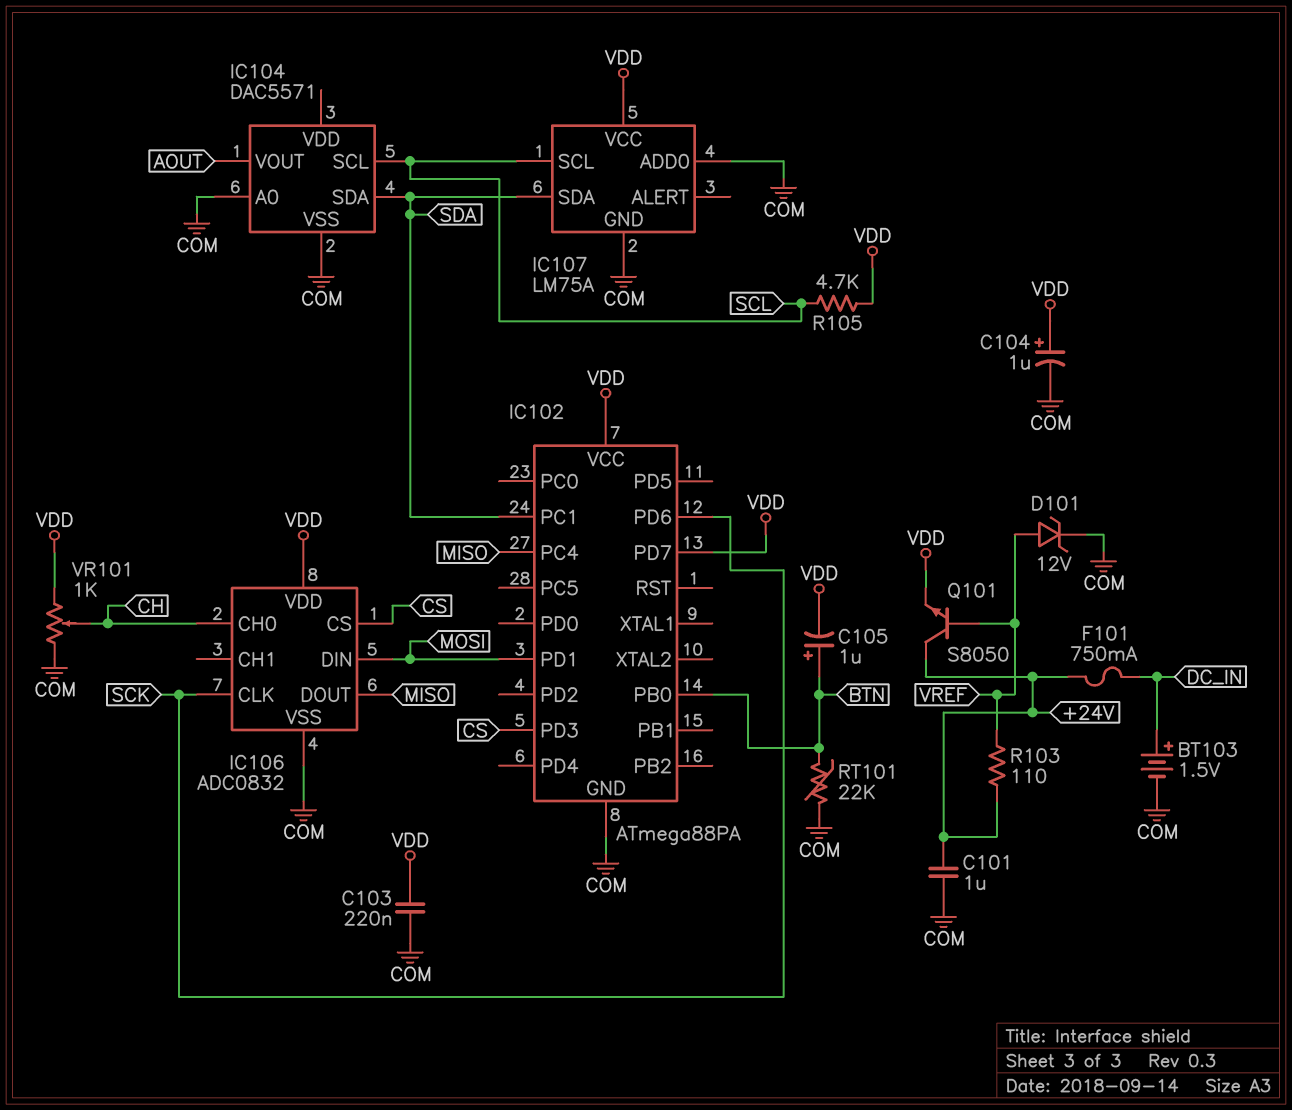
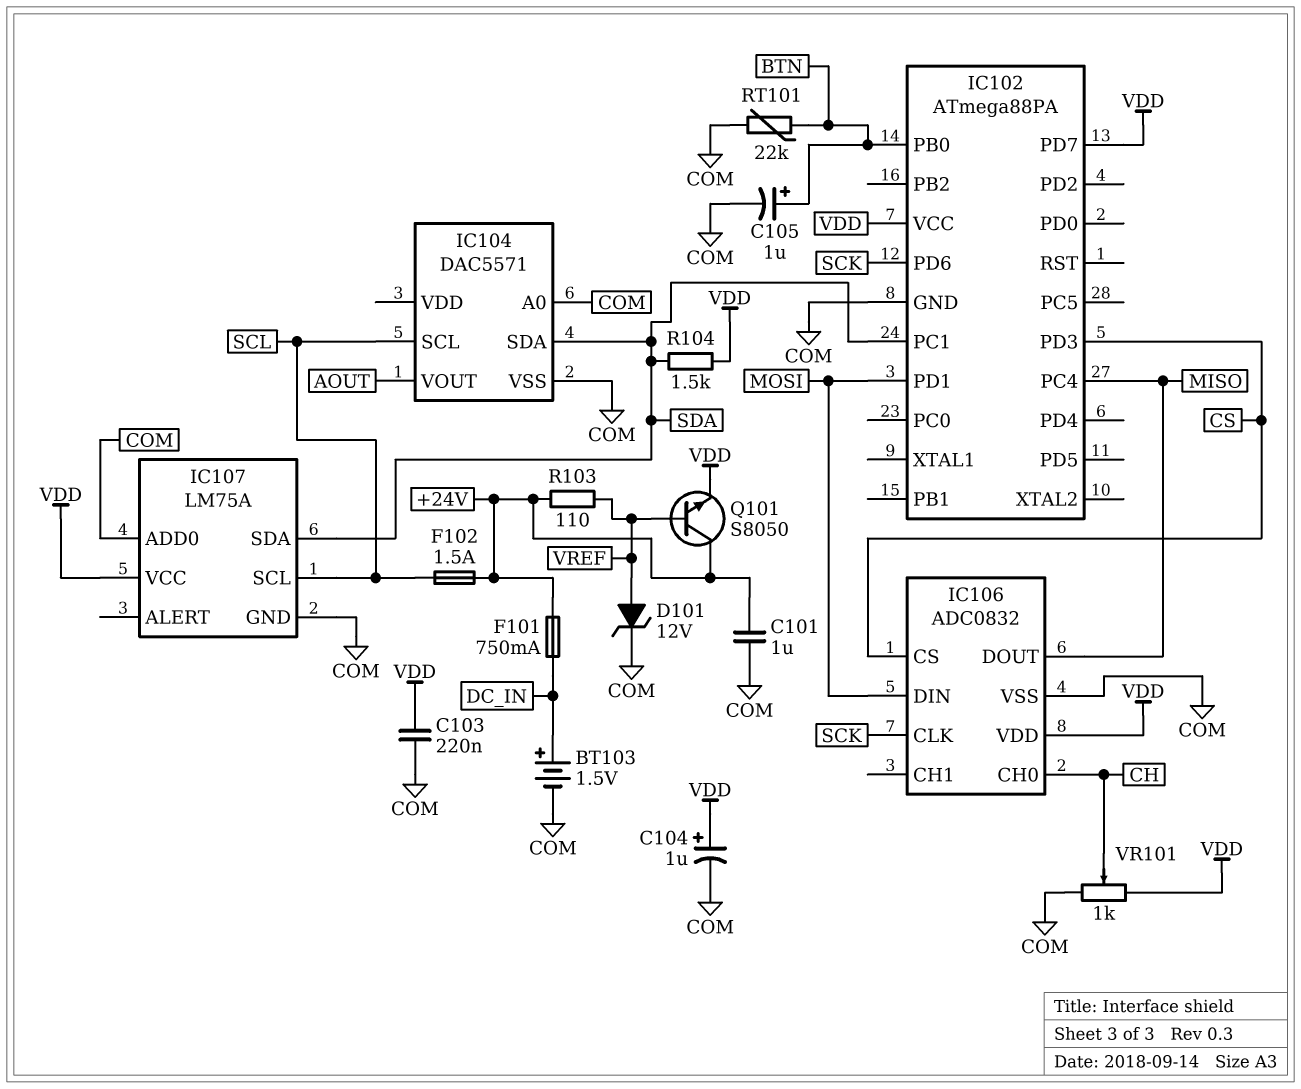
C105: 1uF (plus BTN, minus VDD) -> 1uF (plus BTN, minus COM)
F102: none -> 1.5A (+24V, SCL)
R104: none -> 1.5k (SDA, VDD)
R105: 4.7k (SCL, VDD) -> none

